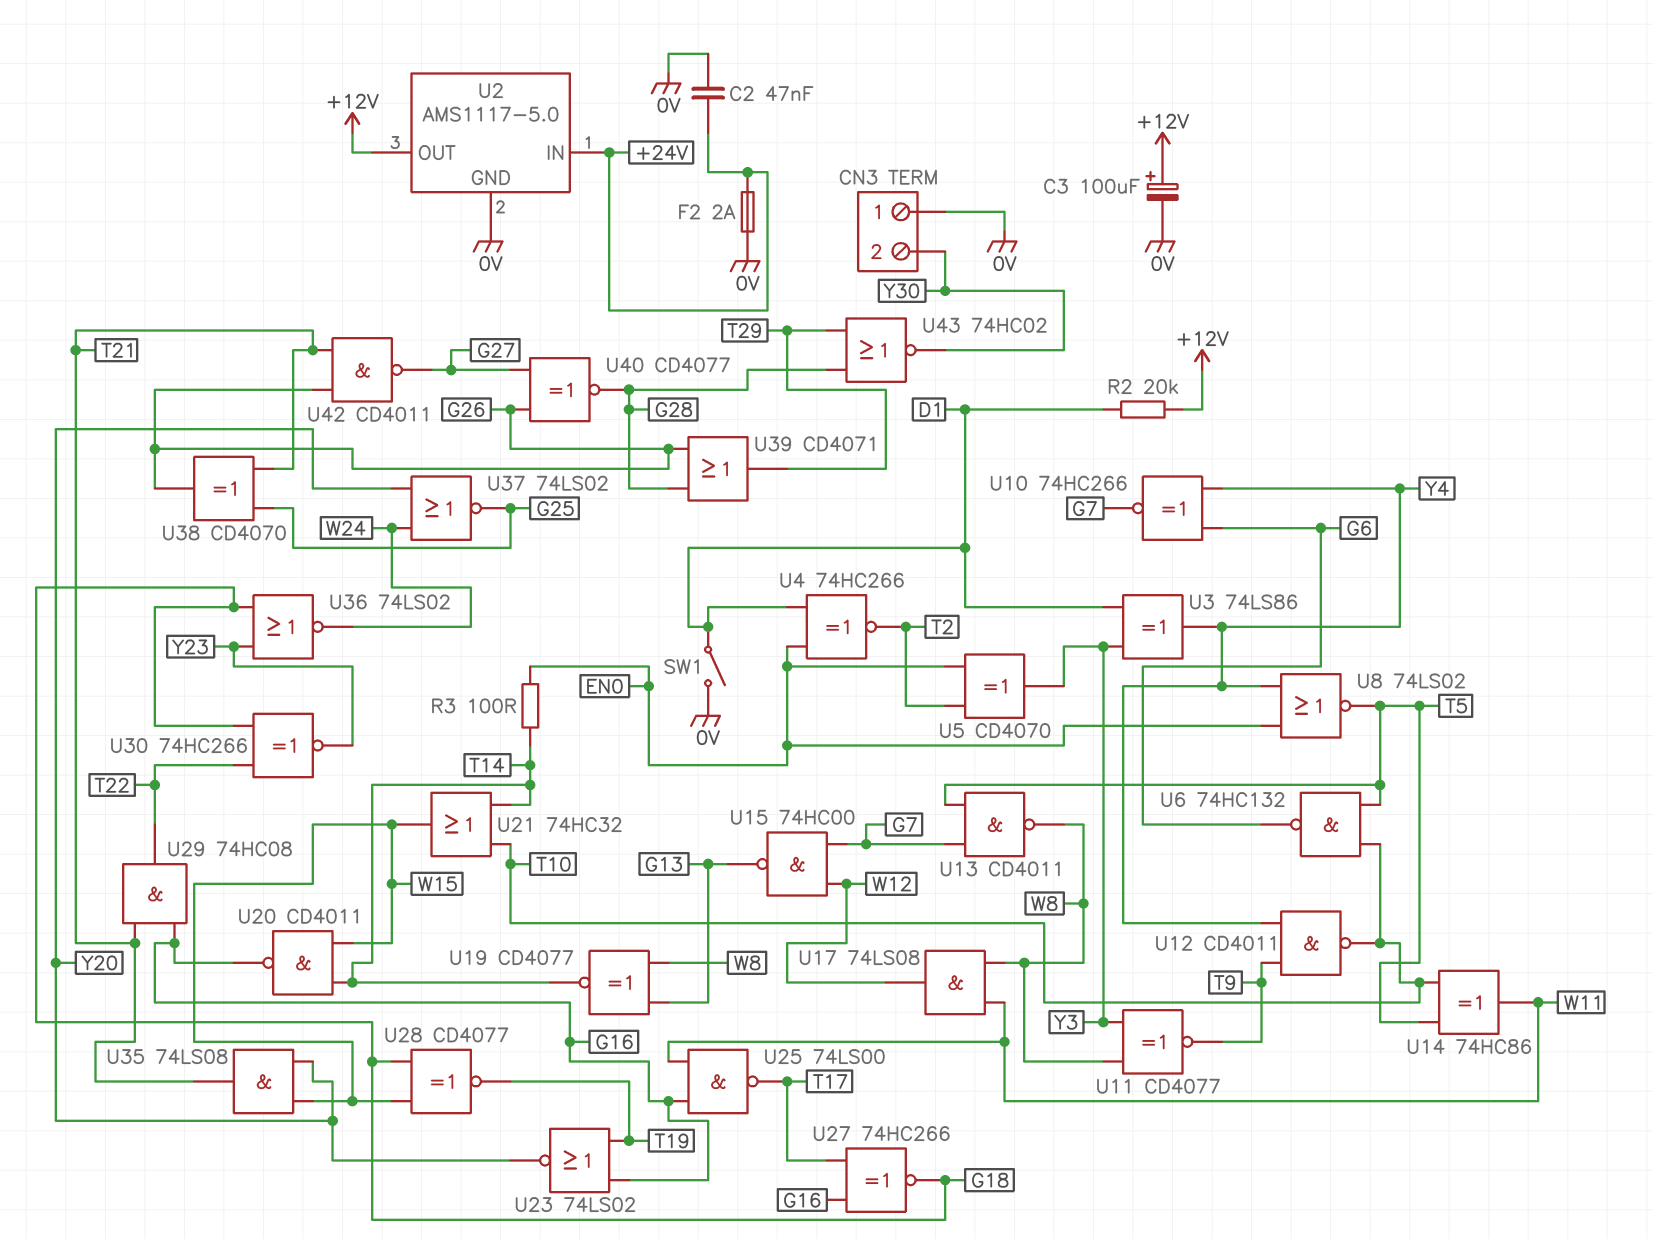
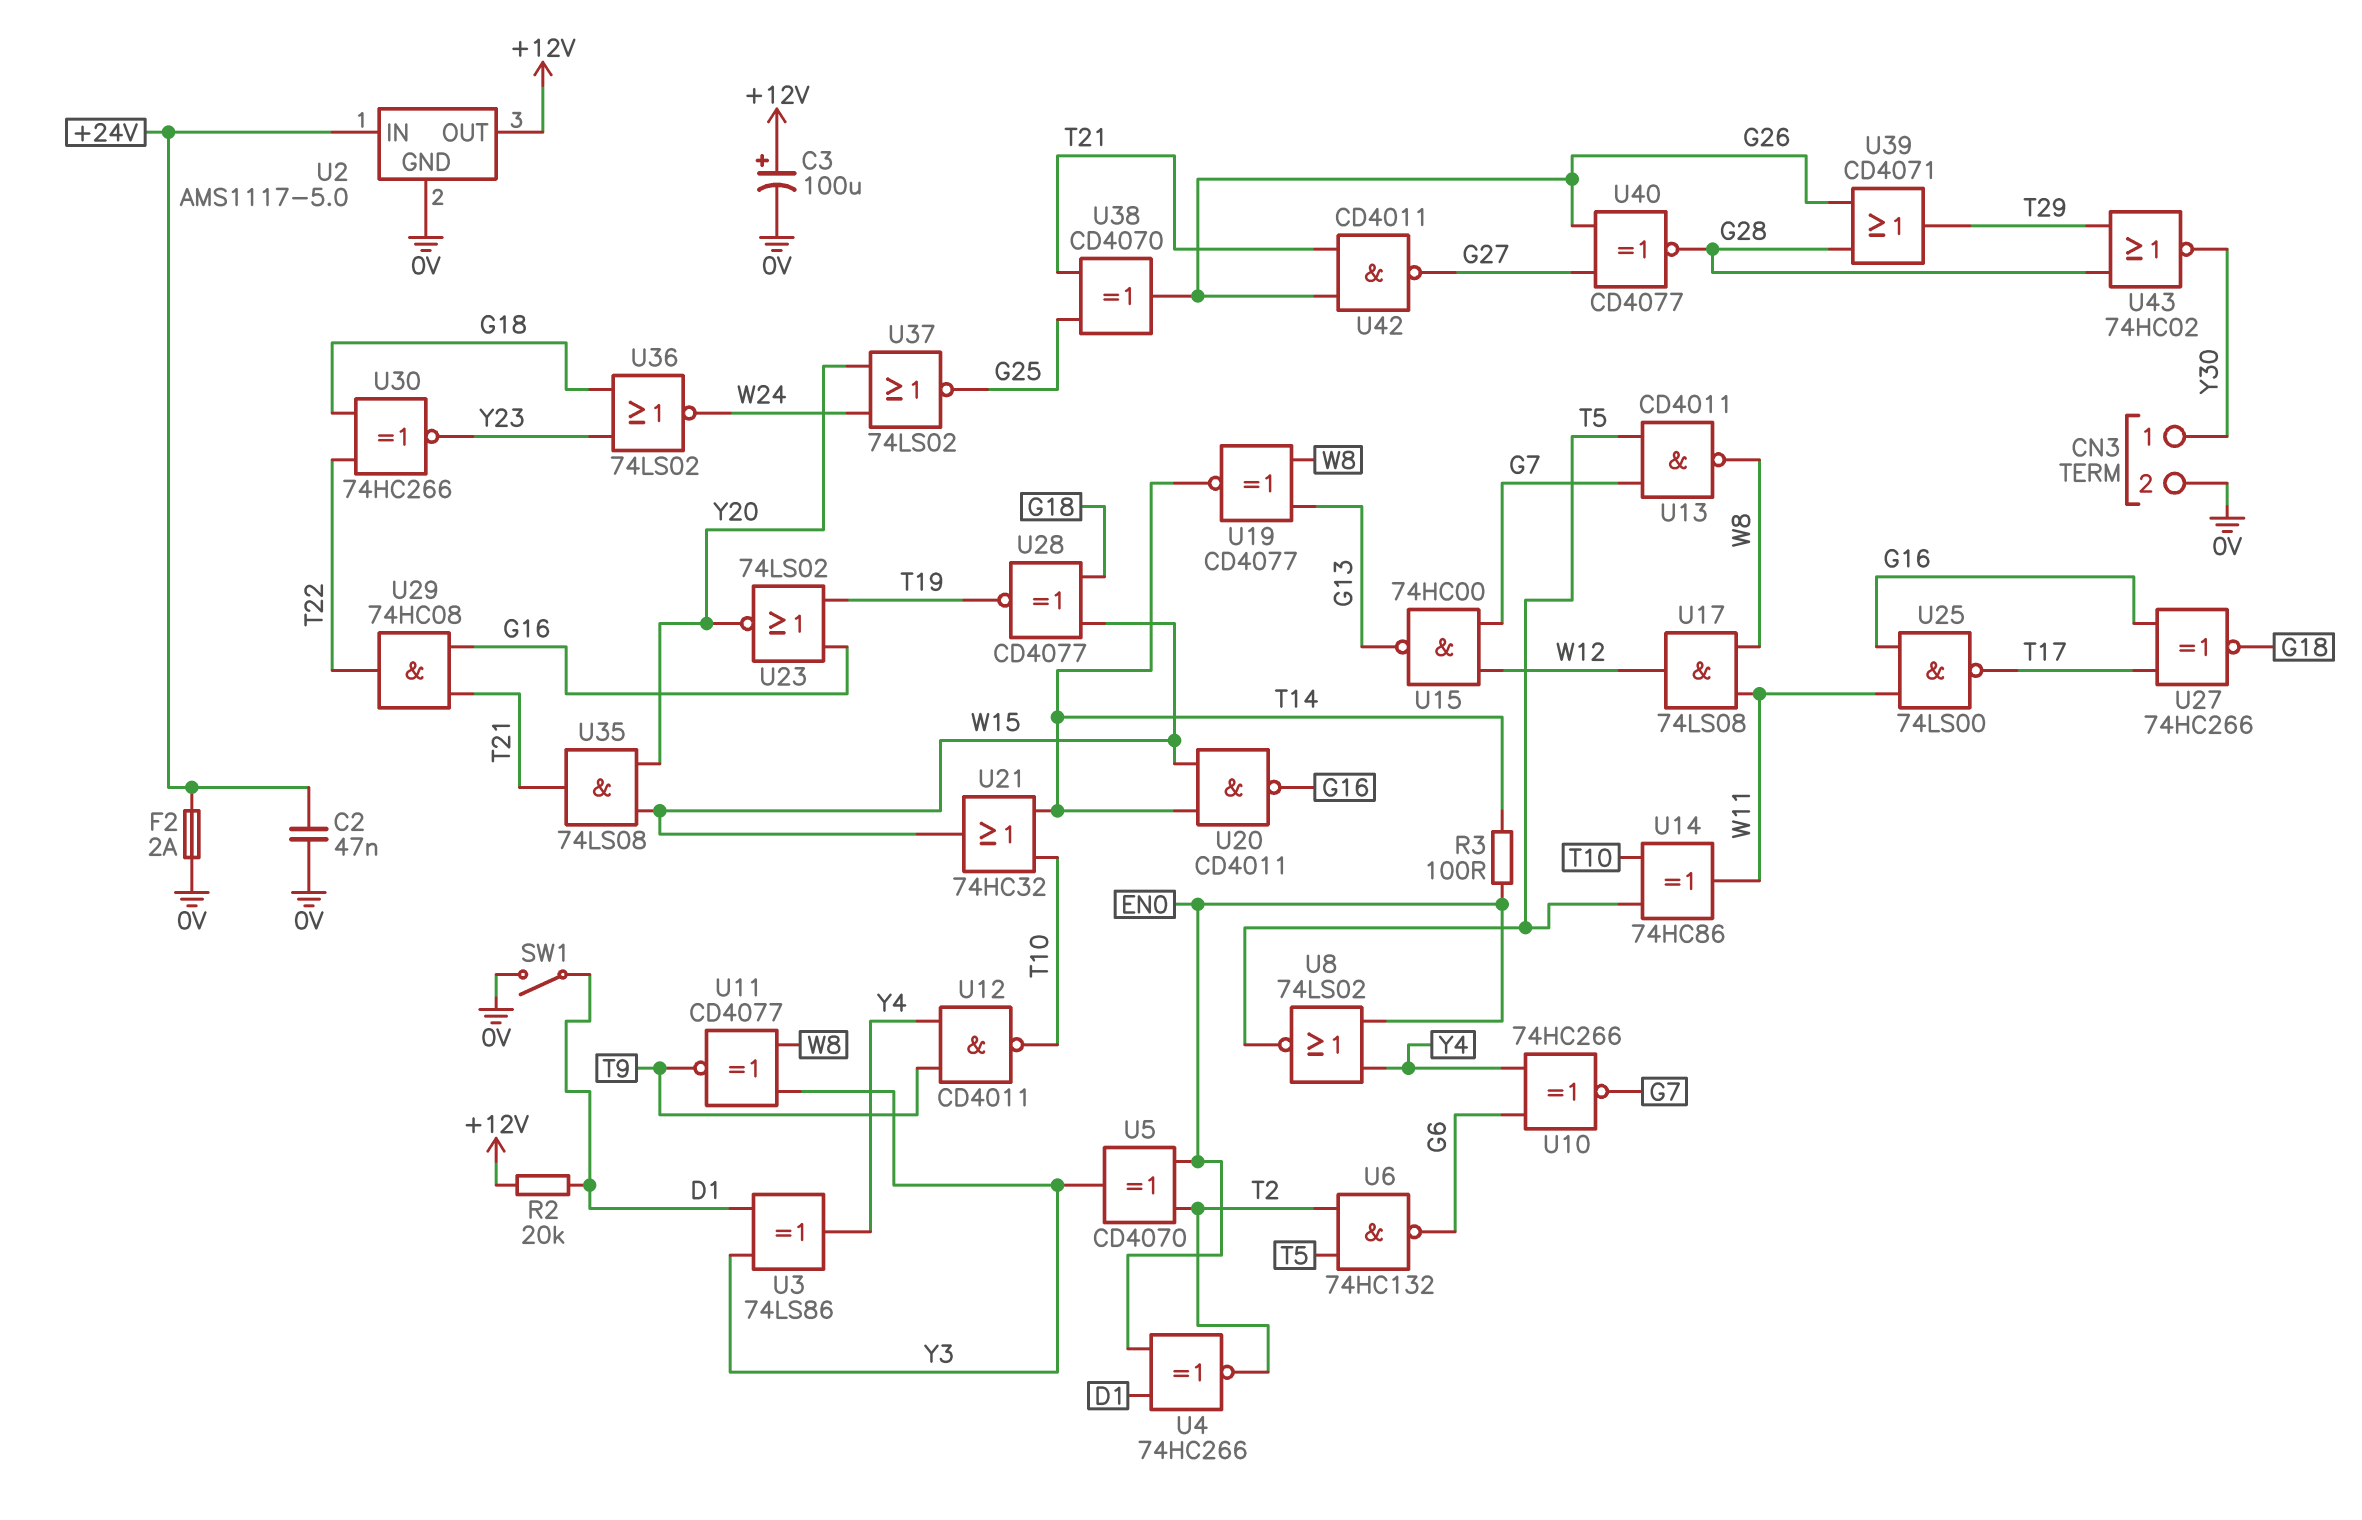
CN3 pin 1: 0V -> Y30
CN3 pin 2: Y30 -> 0V
U6: NAND 74HC132 (in T5, in T10, out G6) -> NAND 74HC132 (in T2, in T5, out G6)

